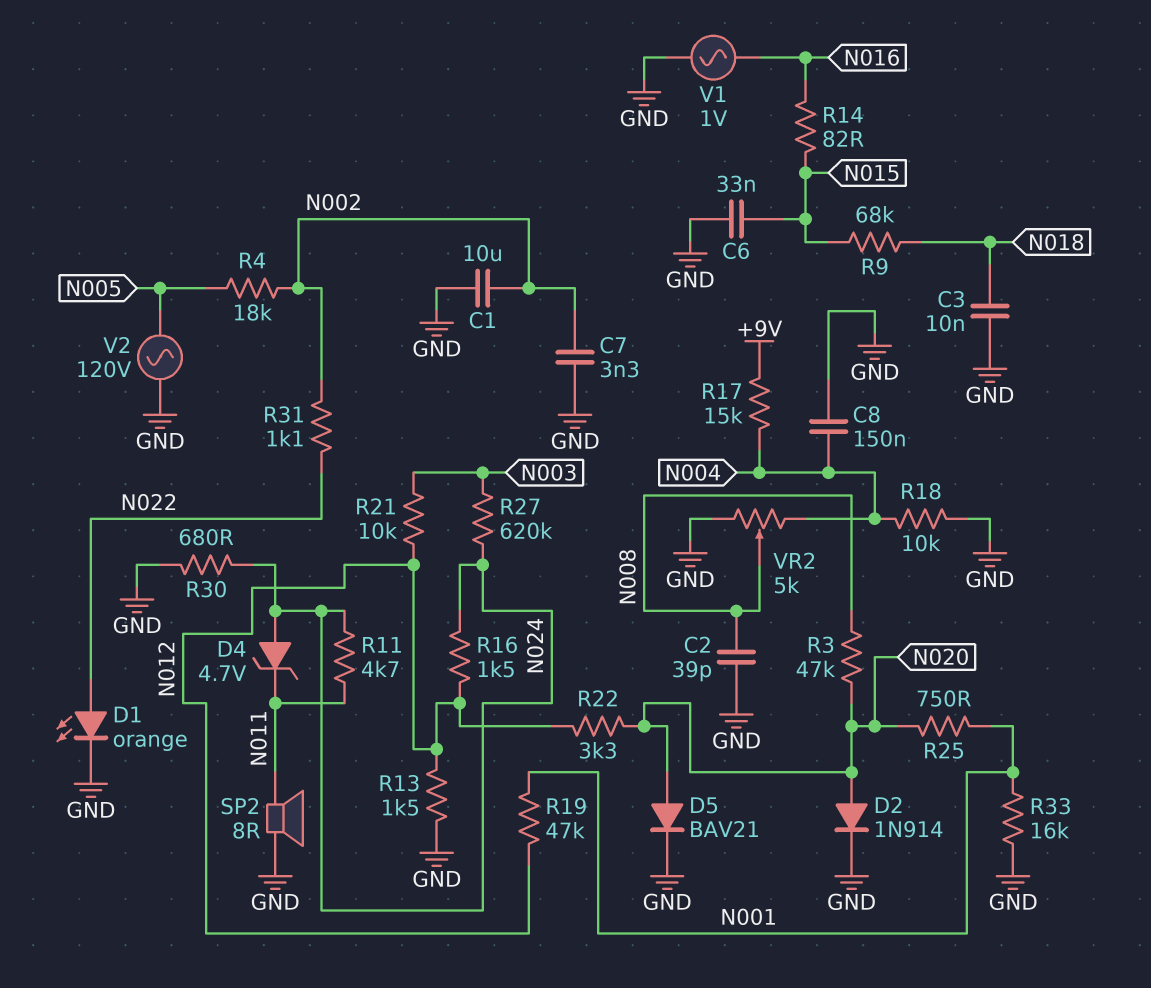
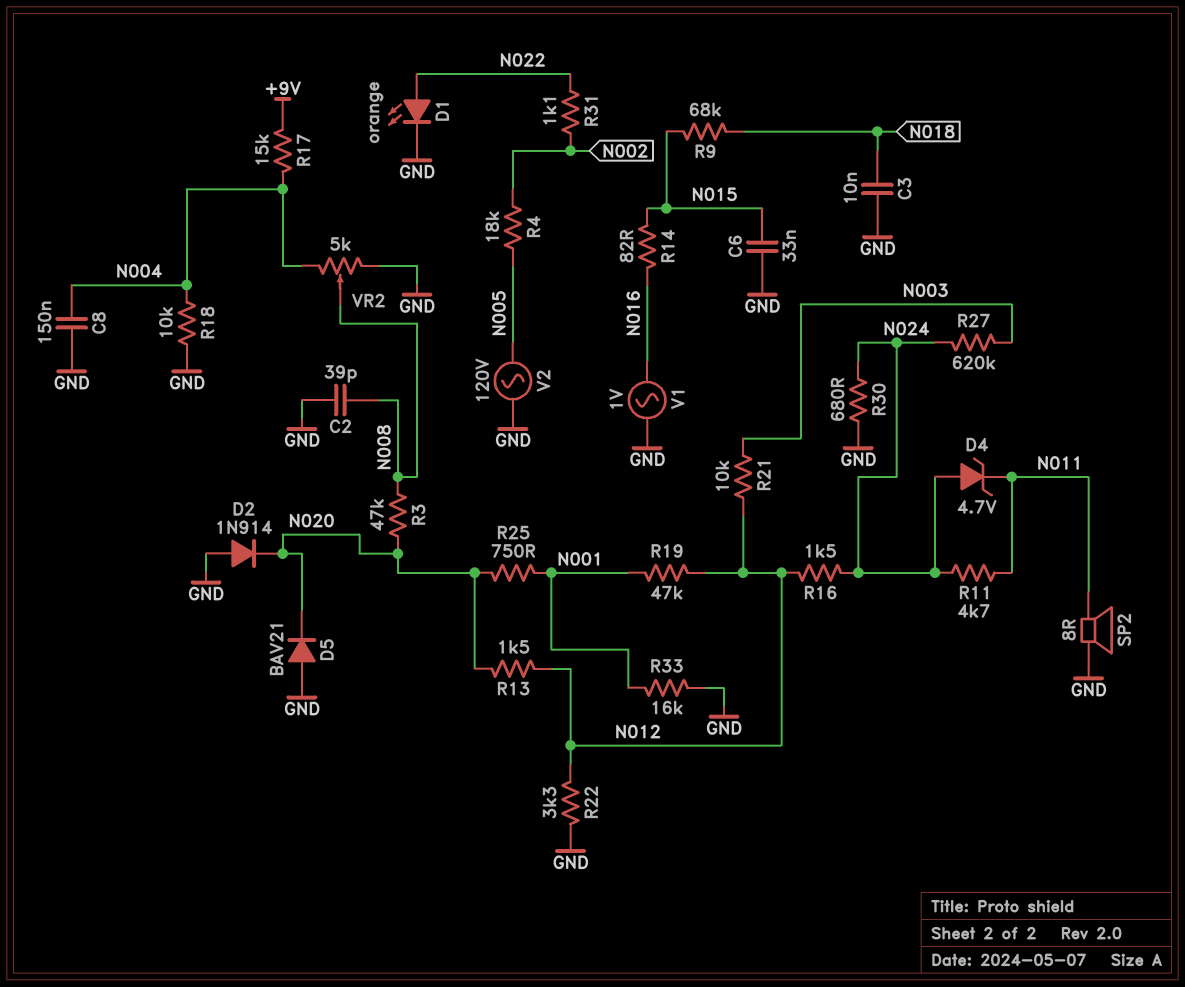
C1: 10uF (GND, N002) -> none
C7: 3.3nF (GND, N002) -> none
D2: diode 1N914 (A N020, K GND) -> diode 1N914 (A GND, K N020)
D5: diode BAV21 (A N020, K GND) -> diode BAV21 (A GND, K N020)
R13: 1.5k (GND, N012) -> 1.5k (N012, N020)
R22: 3.3k (N012, N020) -> 3.3k (GND, N012)

